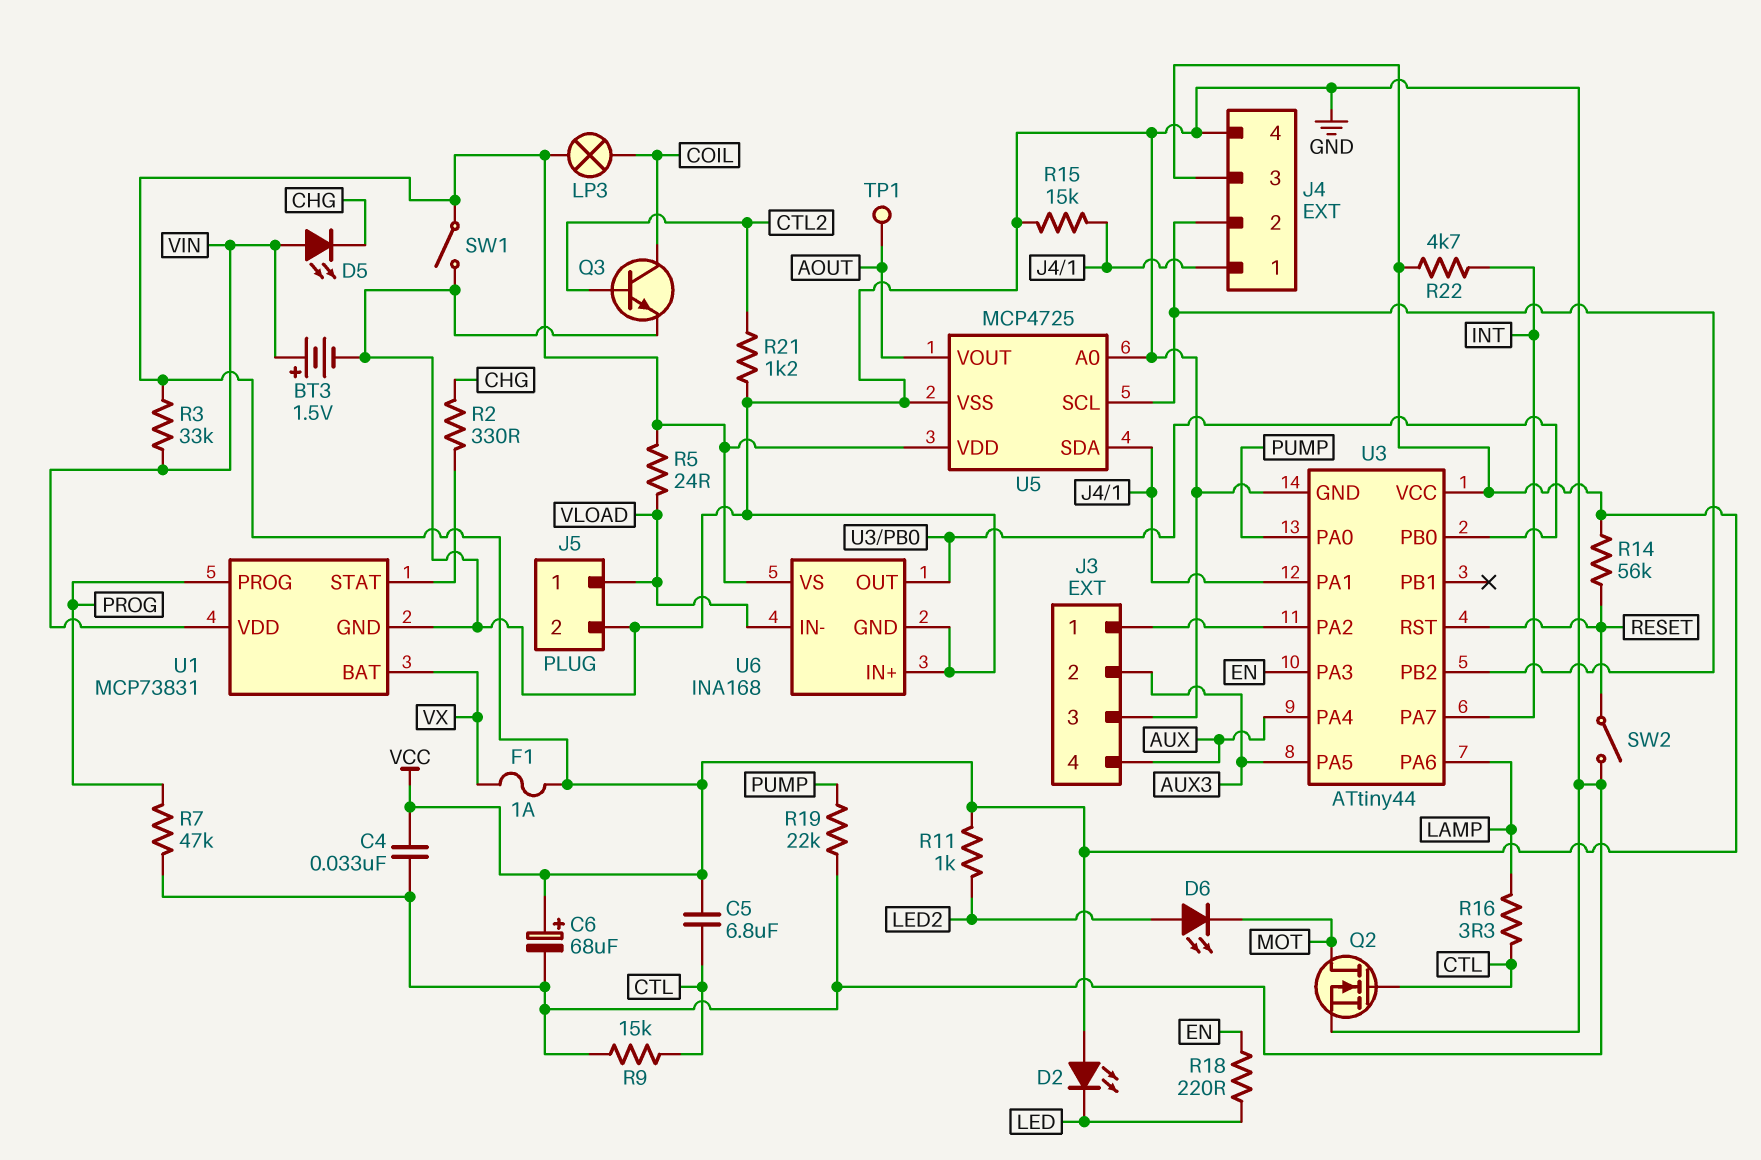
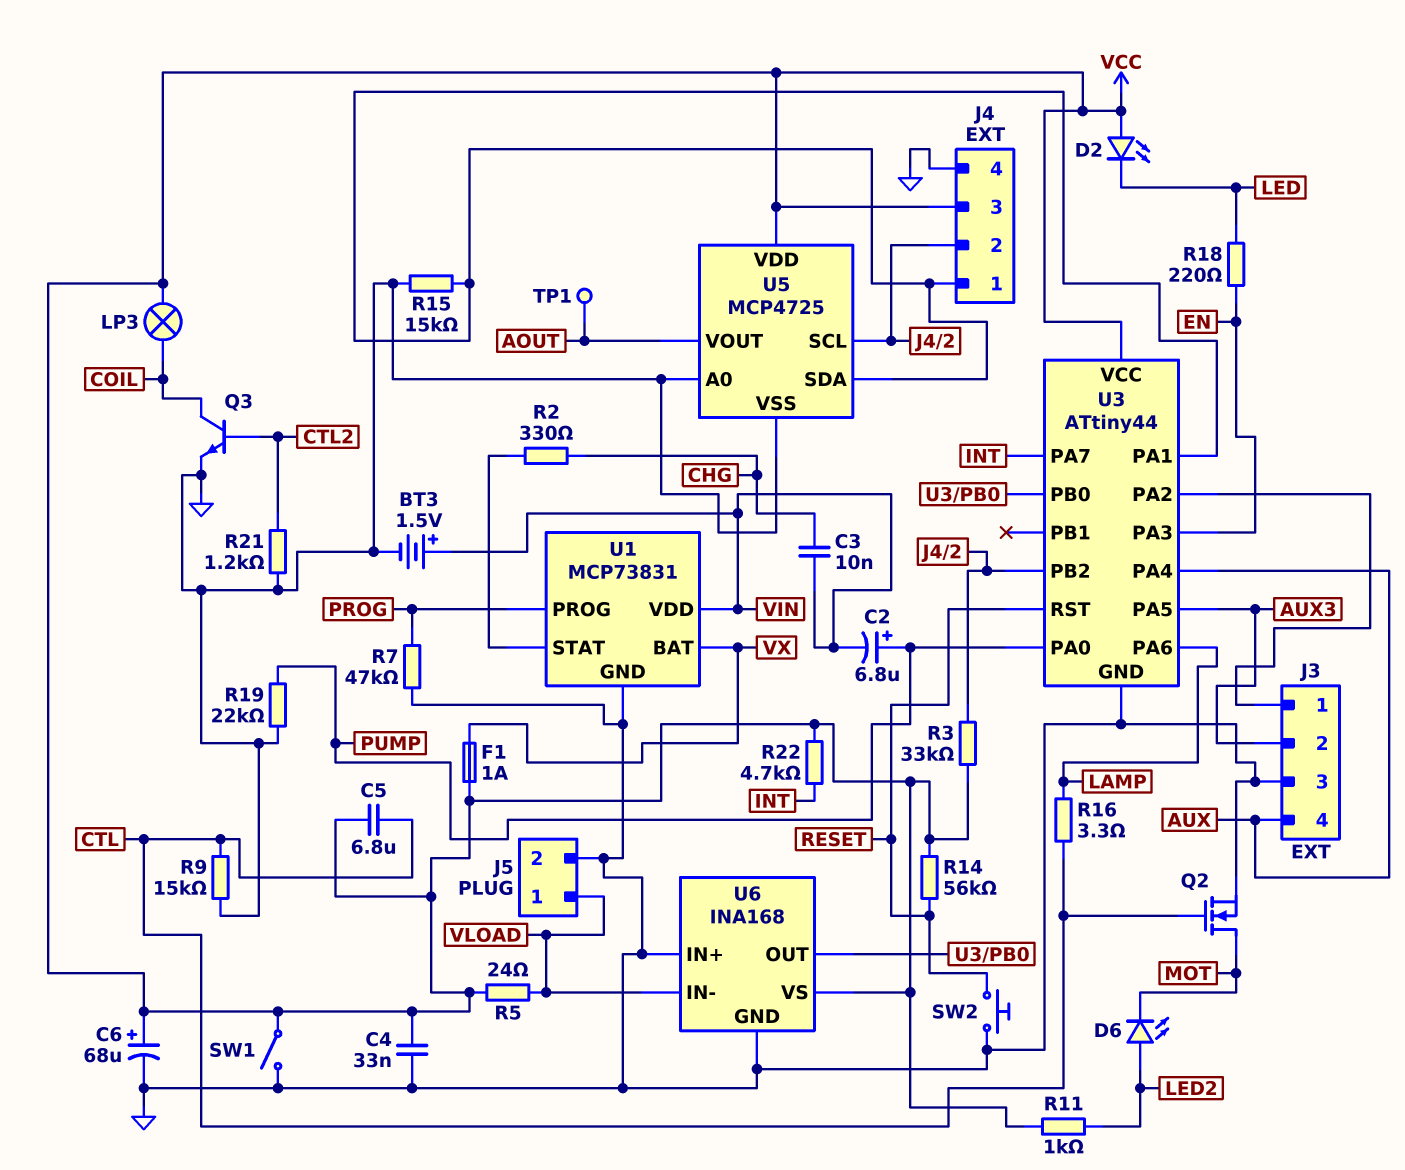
C2: none -> 6.8uF (plus PUMP, minus VIN)
C3: none -> 10nF (CHG, VIN)
D5: LED (A VIN, K CHG) -> none
R3: 33k (VCC, VIN) -> 33k (J4/2, VCC)
SW2: switch (GND, RESET) -> button (GND, RESET)

